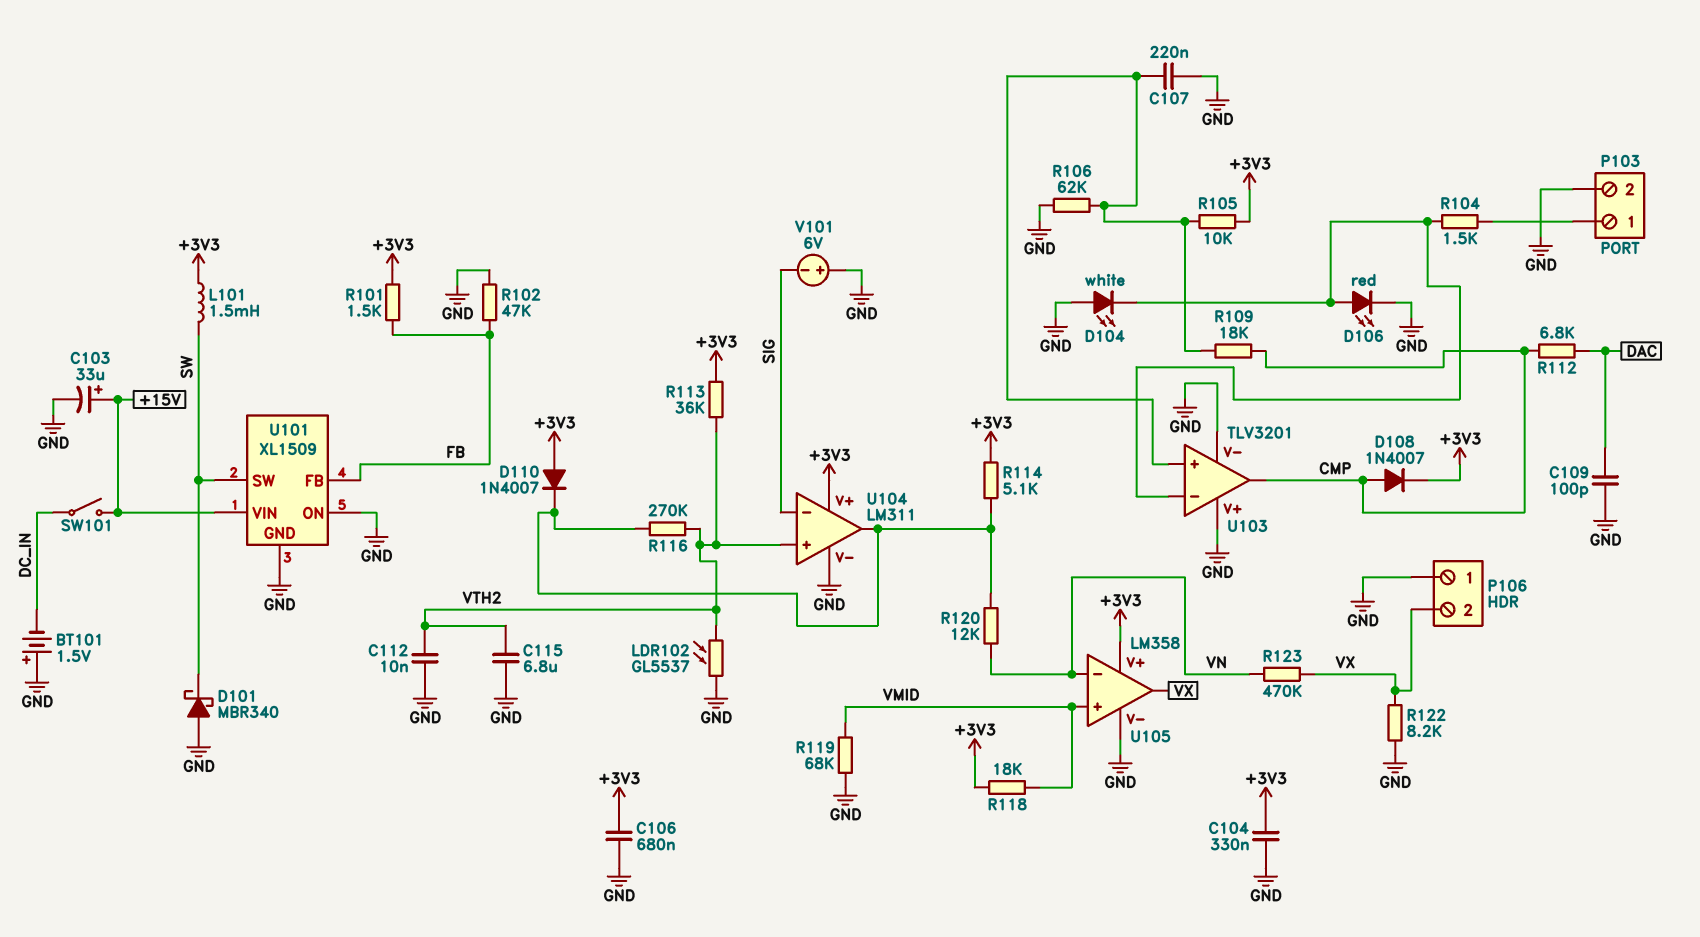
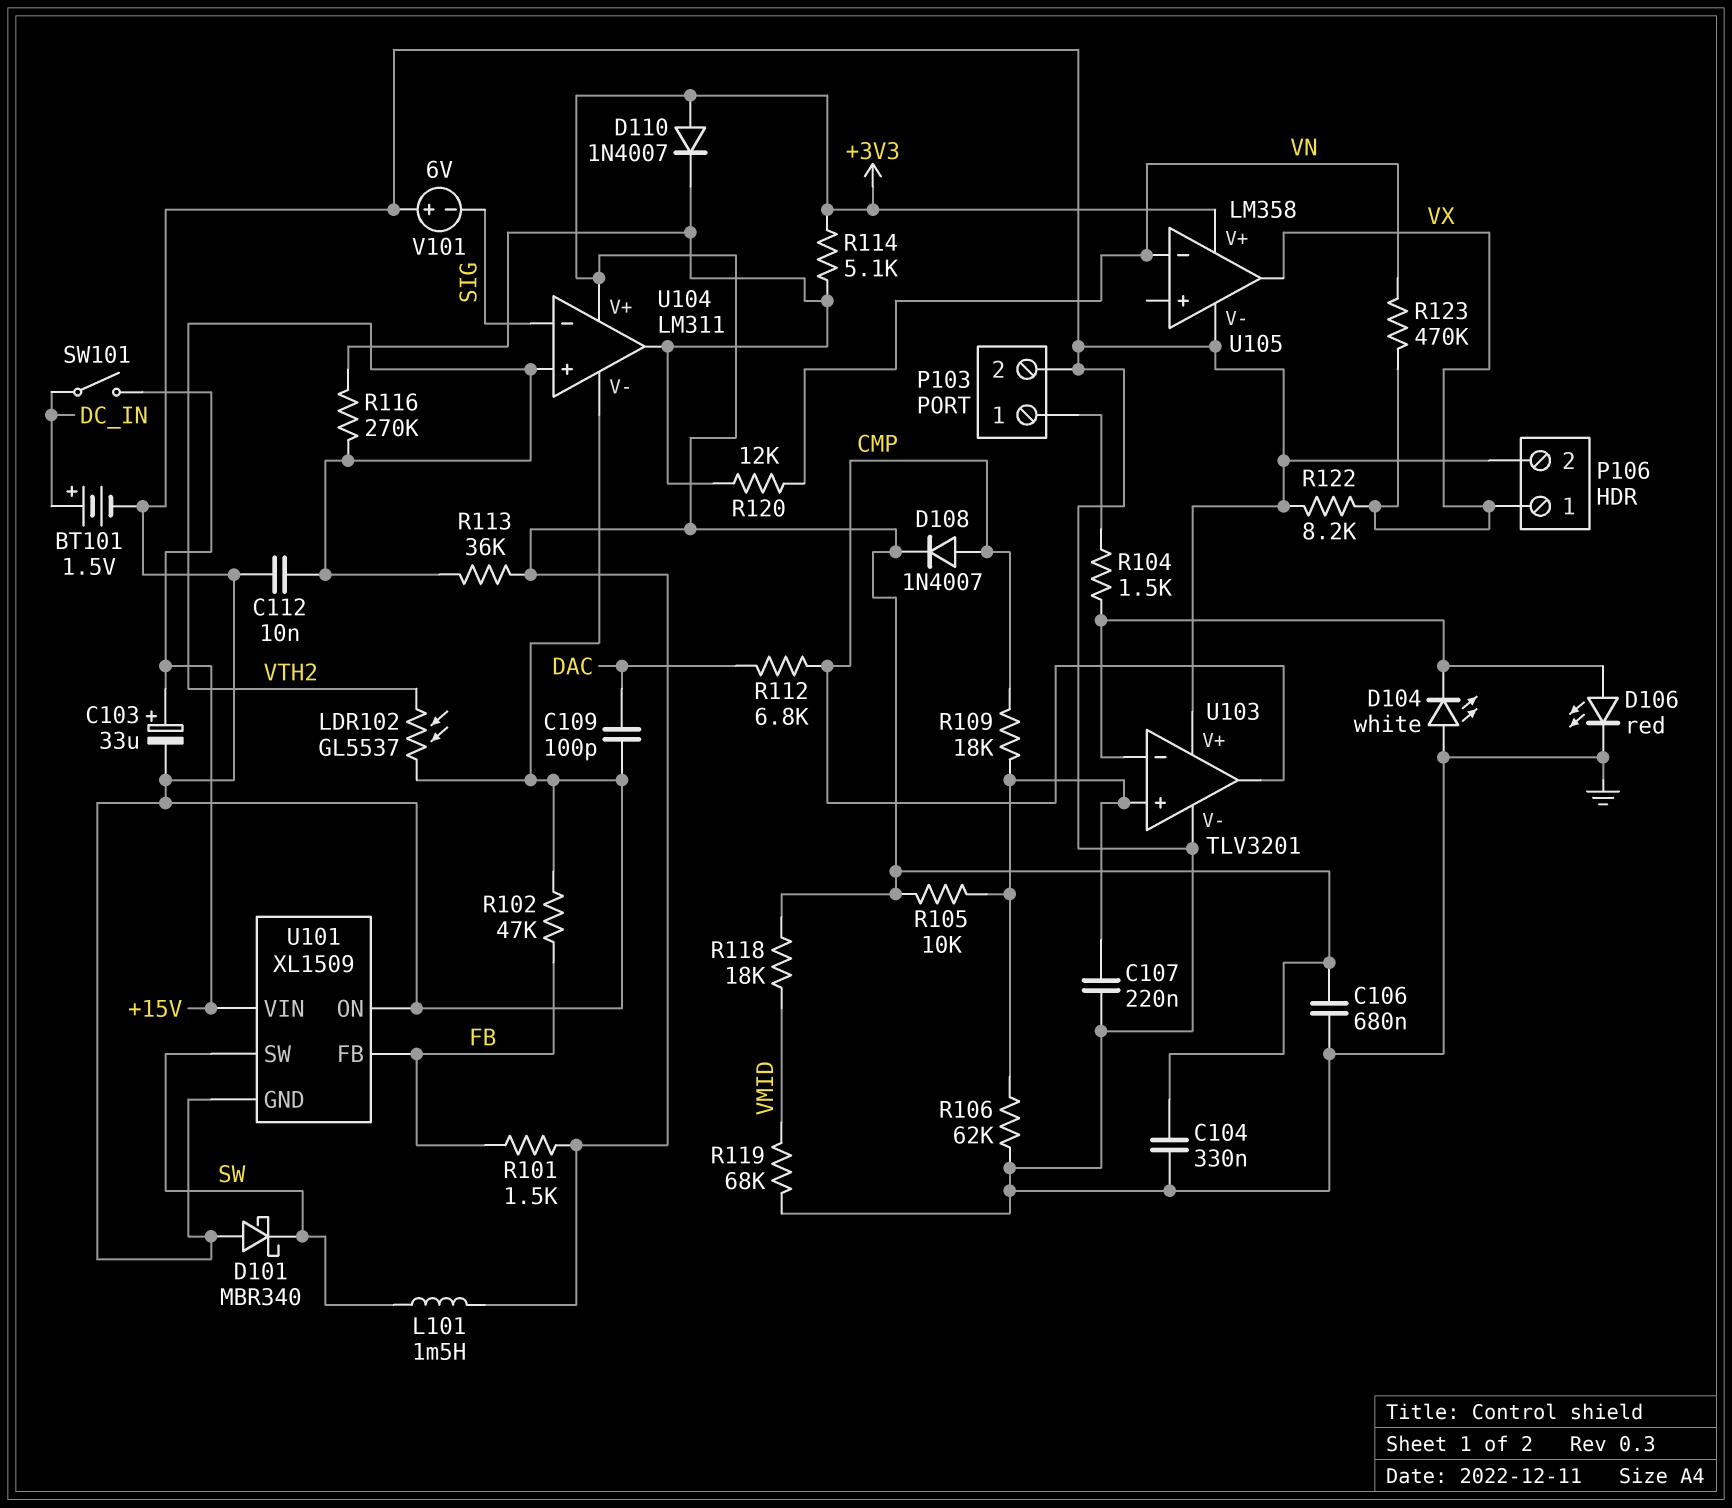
BT101: 1.5V (plus GND, minus DC_IN) -> 1.5V (plus DC_IN, minus GND)
C115: 6.8uF (GND, VTH2) -> none
P106 pin 1: GND -> VX
P106 pin 2: VX -> GND
U105 pin in+: VMID -> none

